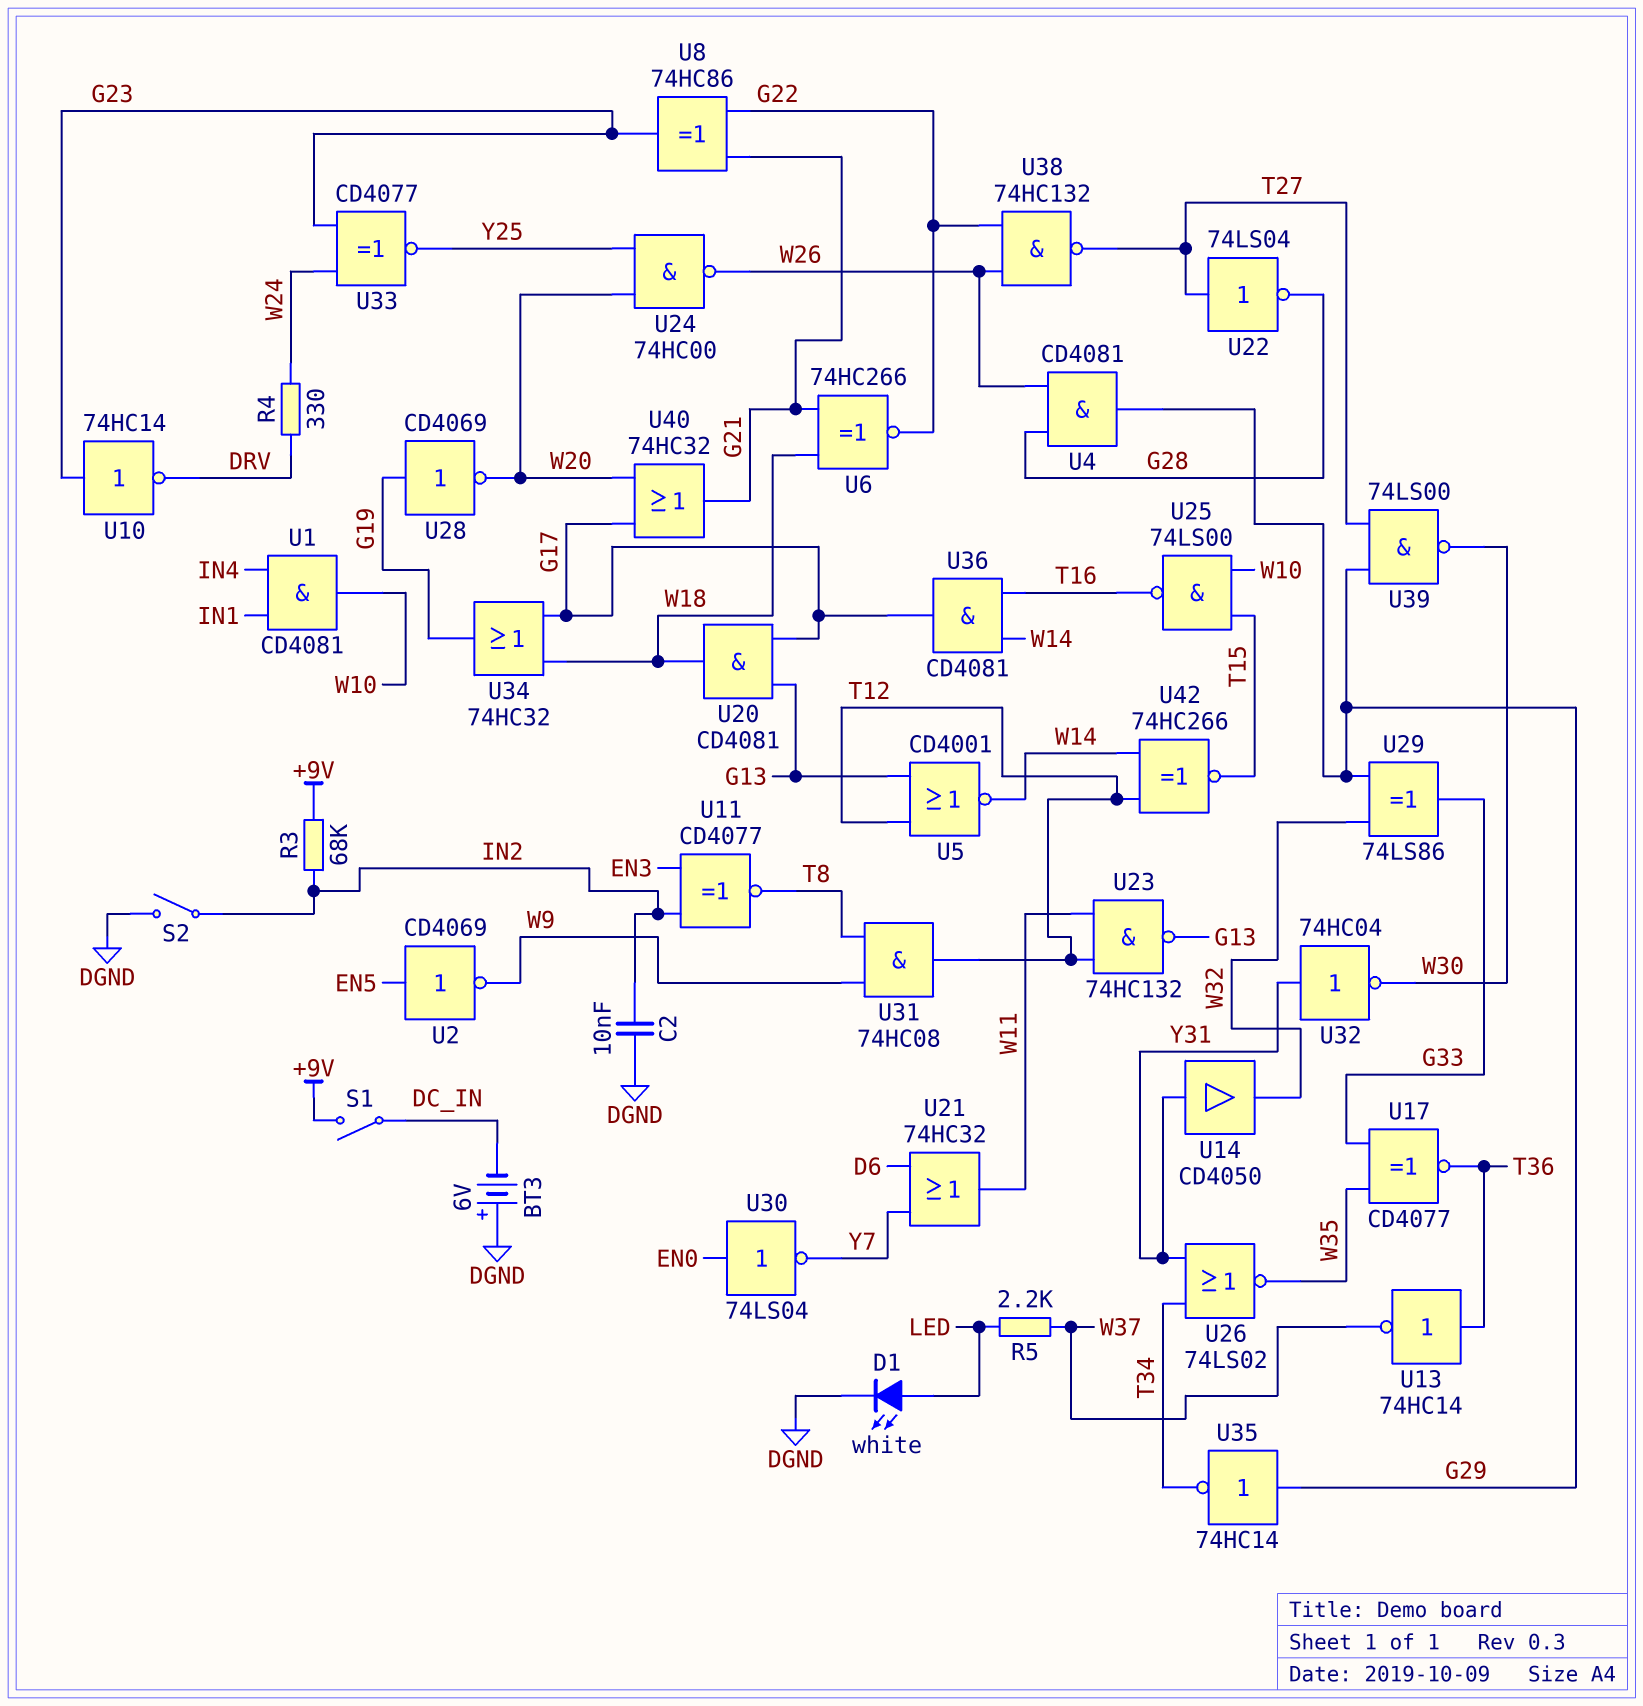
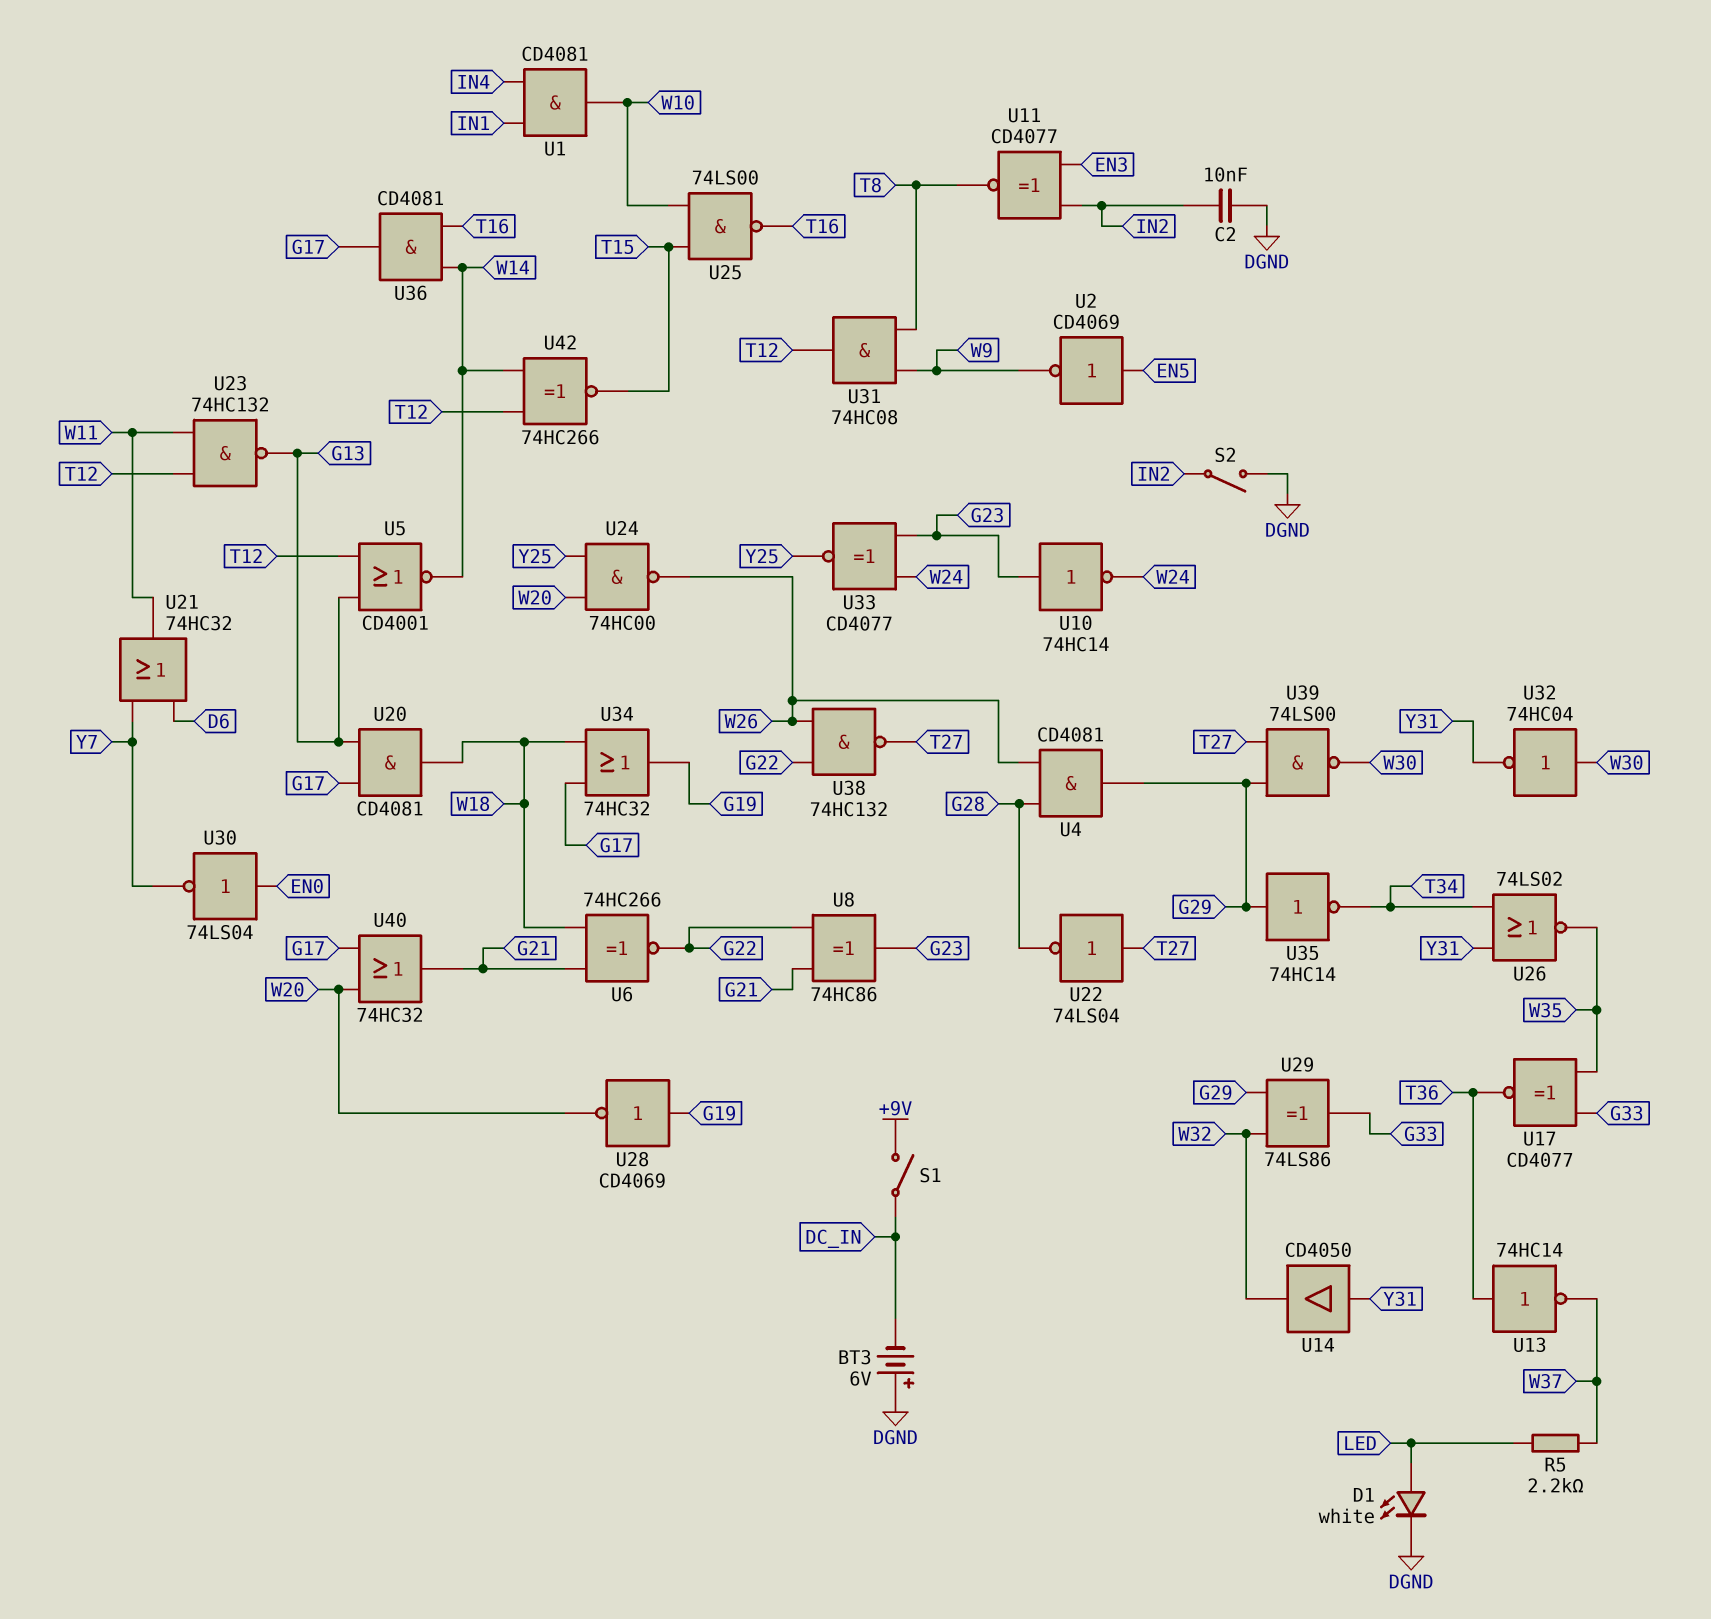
R3: 68k (+9V, IN2) -> none
R4: 330 (DRV, W24) -> none
U10: NOT 74HC14 (in G23, out DRV) -> NOT 74HC14 (in G23, out W24)
U32: NOT 74HC04 (in Y31, out W30) -> NOT 74HC04 (in W30, out Y31)

